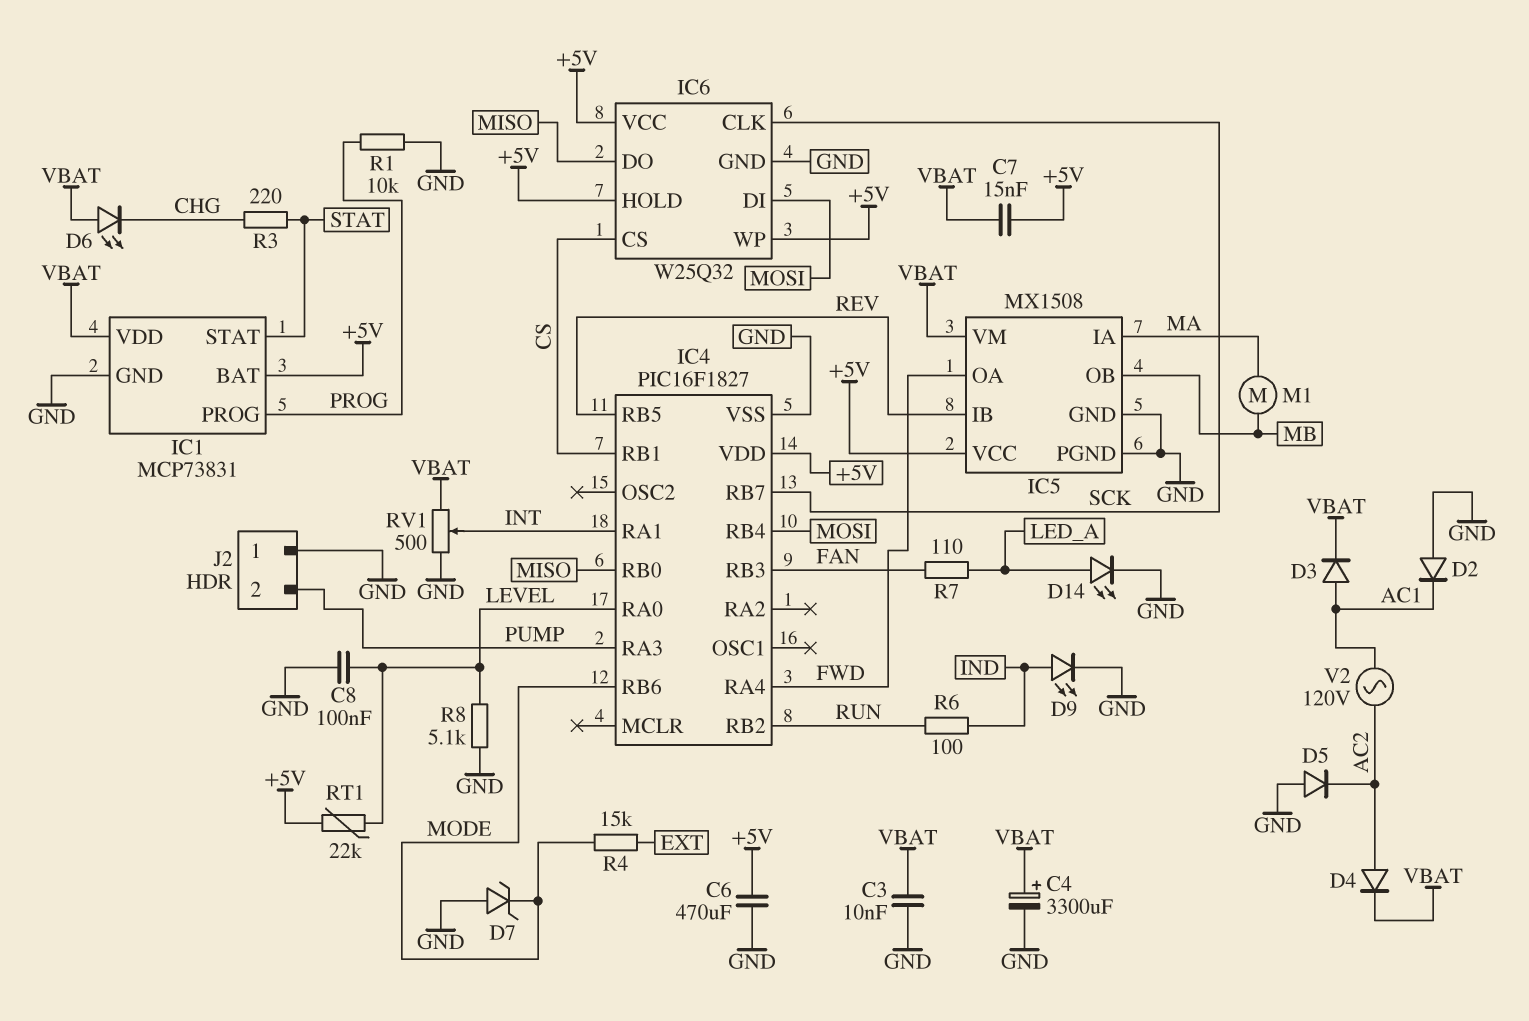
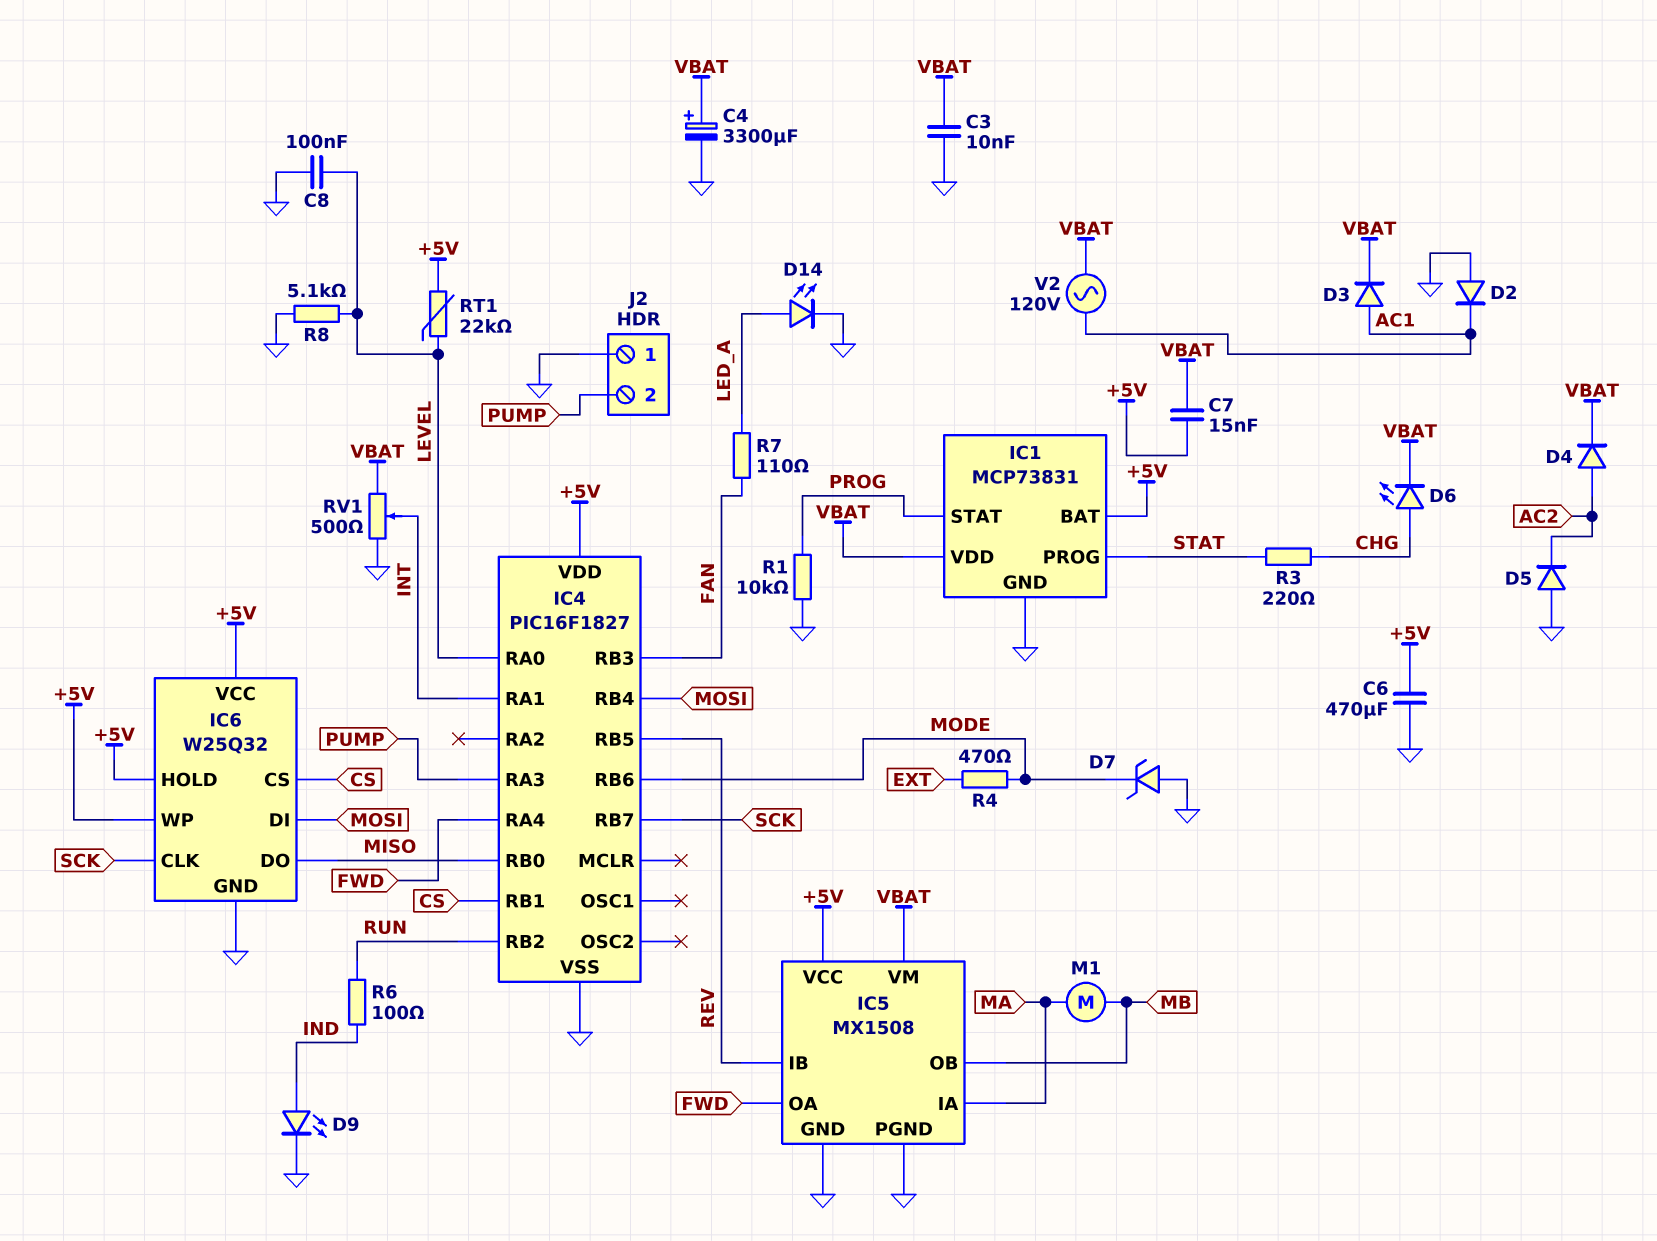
D6: LED (A VBAT, K CHG) -> LED (A CHG, K VBAT)
IC1 pin PROG: PROG -> STAT
IC1 pin STAT: STAT -> PROG
R4: 15k (EXT, MODE) -> 470 (EXT, MODE)
V2: AC 120V (AC1, AC2) -> AC 120V (AC1, VBAT)

